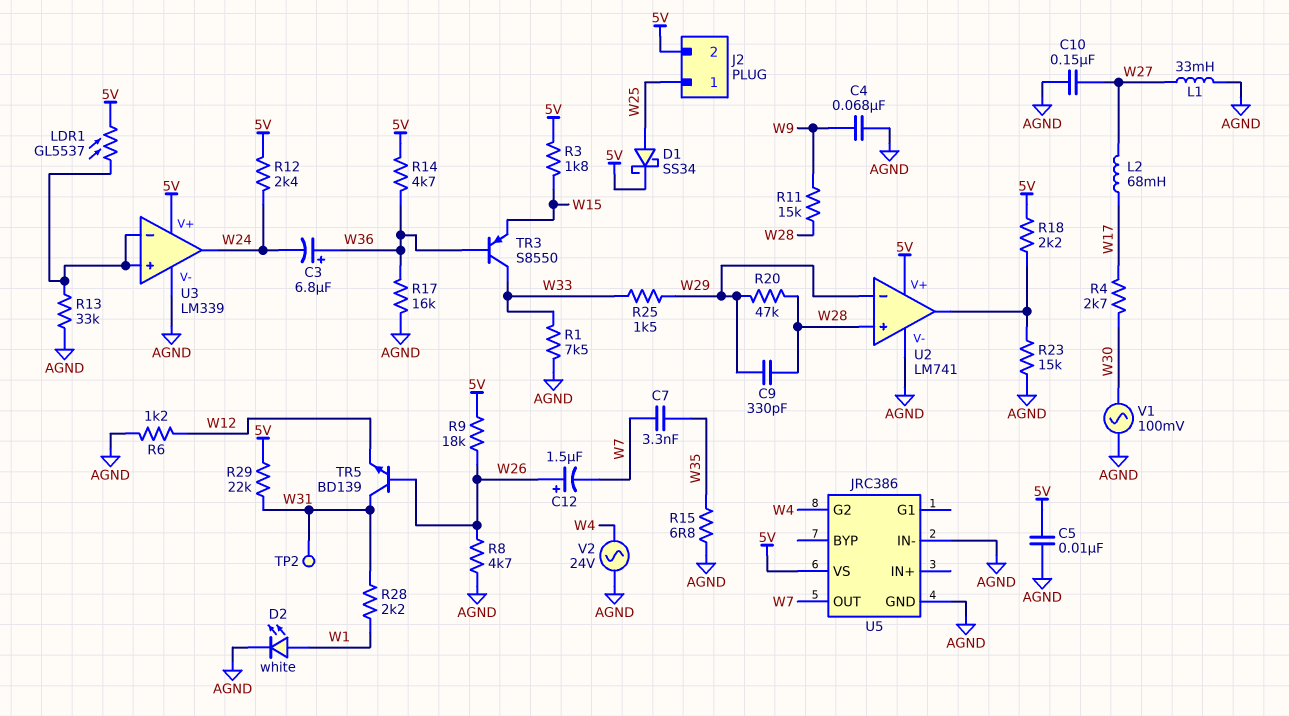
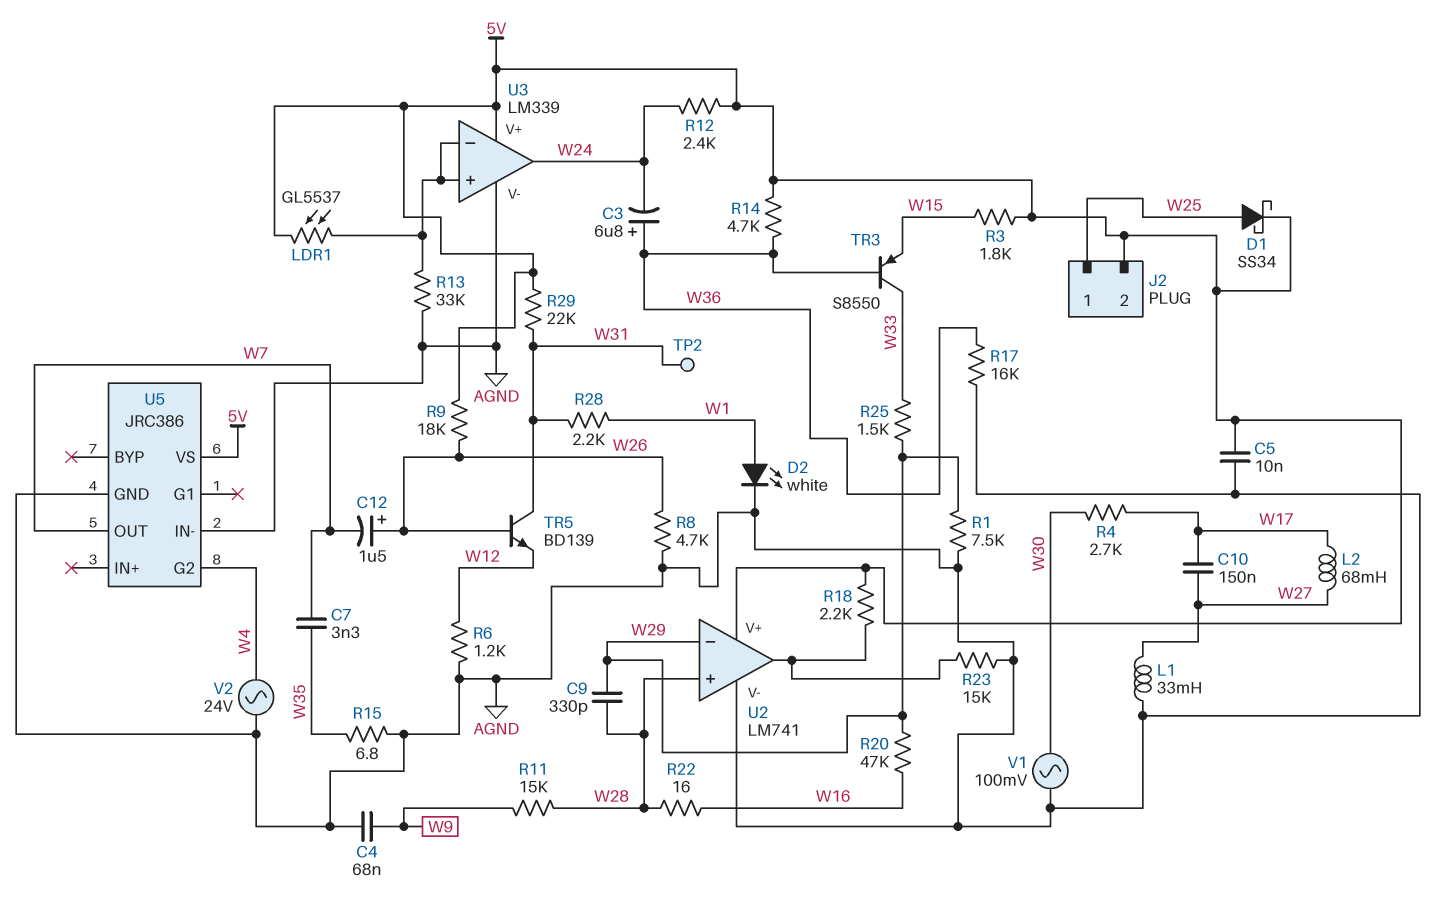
C10: 150nF (AGND, W27) -> 150nF (W17, W27)
R1: 7.5k (AGND, W33) -> 7.5k (AGND, W29)
R20: 47k (W28, W29) -> 47k (W16, W29)
R22: none -> 16 (W16, W28)

